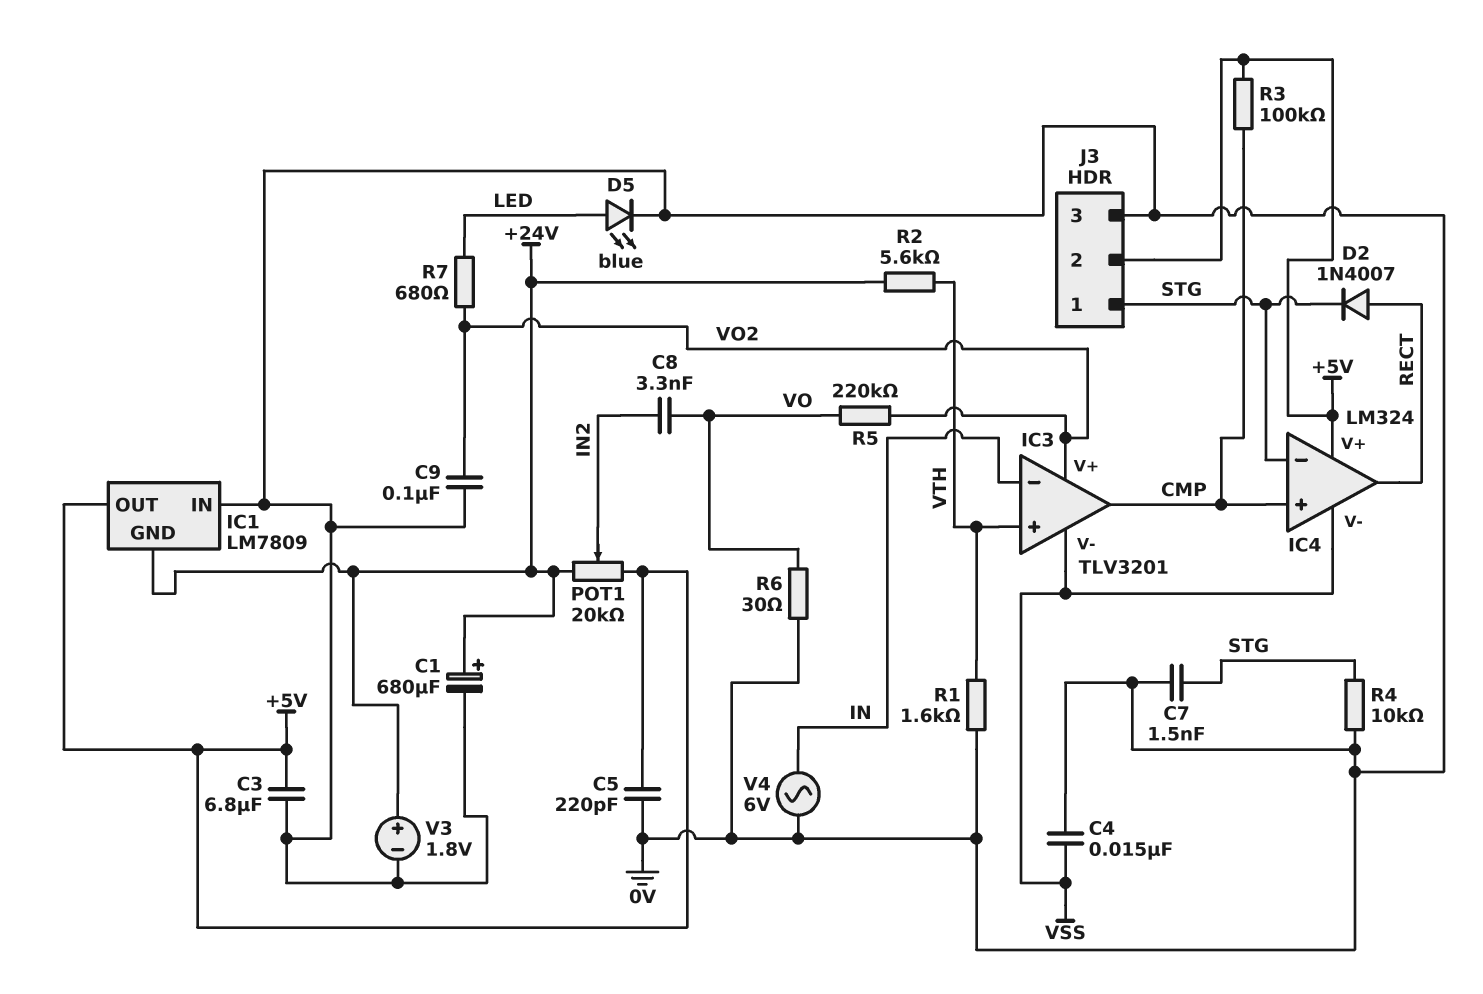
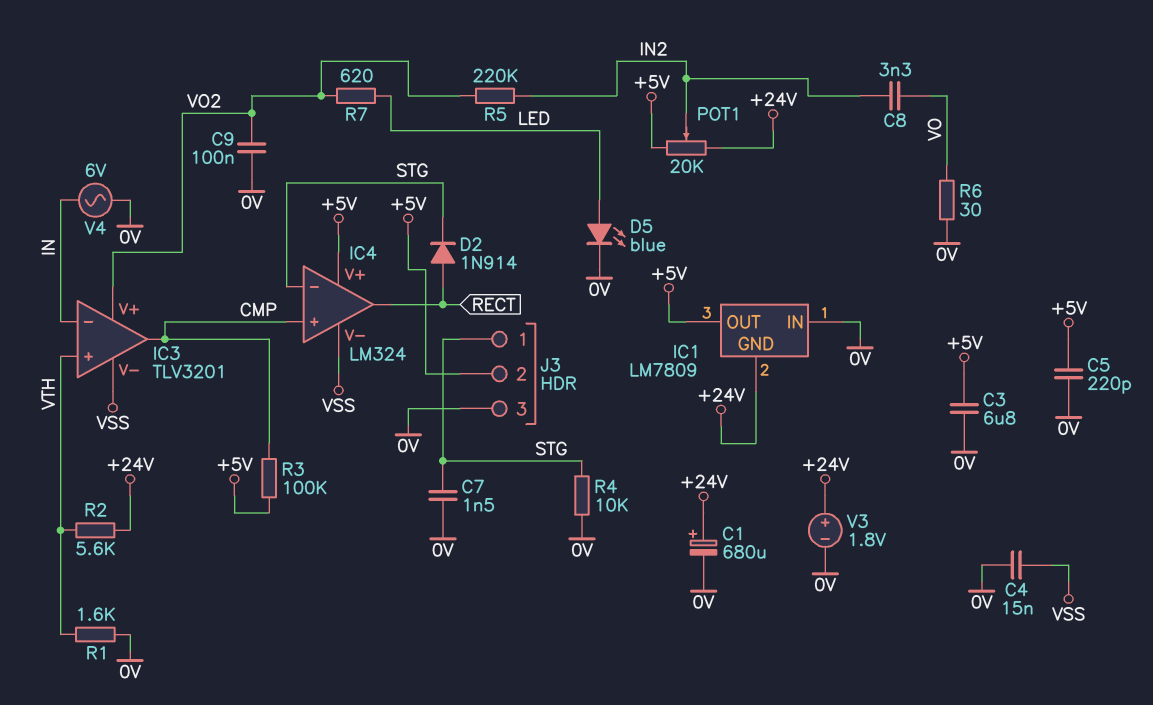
D2: diode 1N4007 (A RECT, K STG) -> diode 1N914 (A RECT, K STG)
R5: 220k (VO, VO2) -> 220k (IN2, VO2)
R7: 680 (LED, VO2) -> 620 (LED, VO2)

